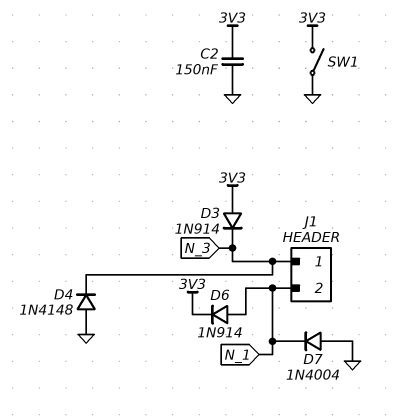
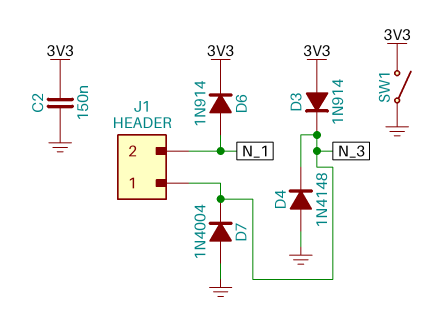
D7: diode 1N4004 (A GND, K N_1) -> diode 1N4004 (A GND, K N_3)

